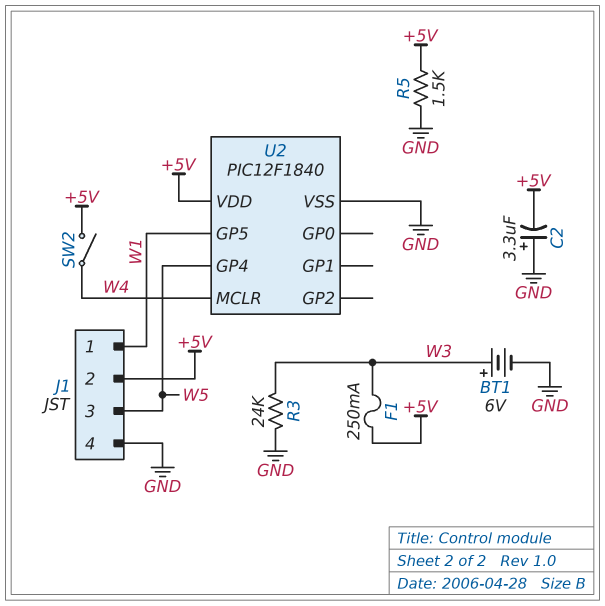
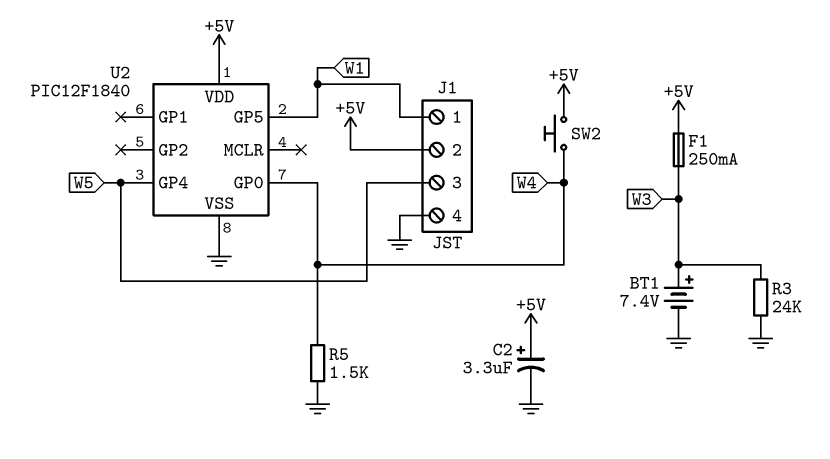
BT1: 6V (plus W3, minus GND) -> 7.4V (plus W3, minus GND)
C2: 3.3uF (plus GND, minus +5V) -> 3.3uF (plus +5V, minus GND)
R5: 1.5k (+5V, GND) -> 1.5k (GND, W4)
SW2: switch (+5V, W4) -> button (+5V, W4)
U2 pin GP0: none -> W4
U2 pin MCLR: W4 -> none

